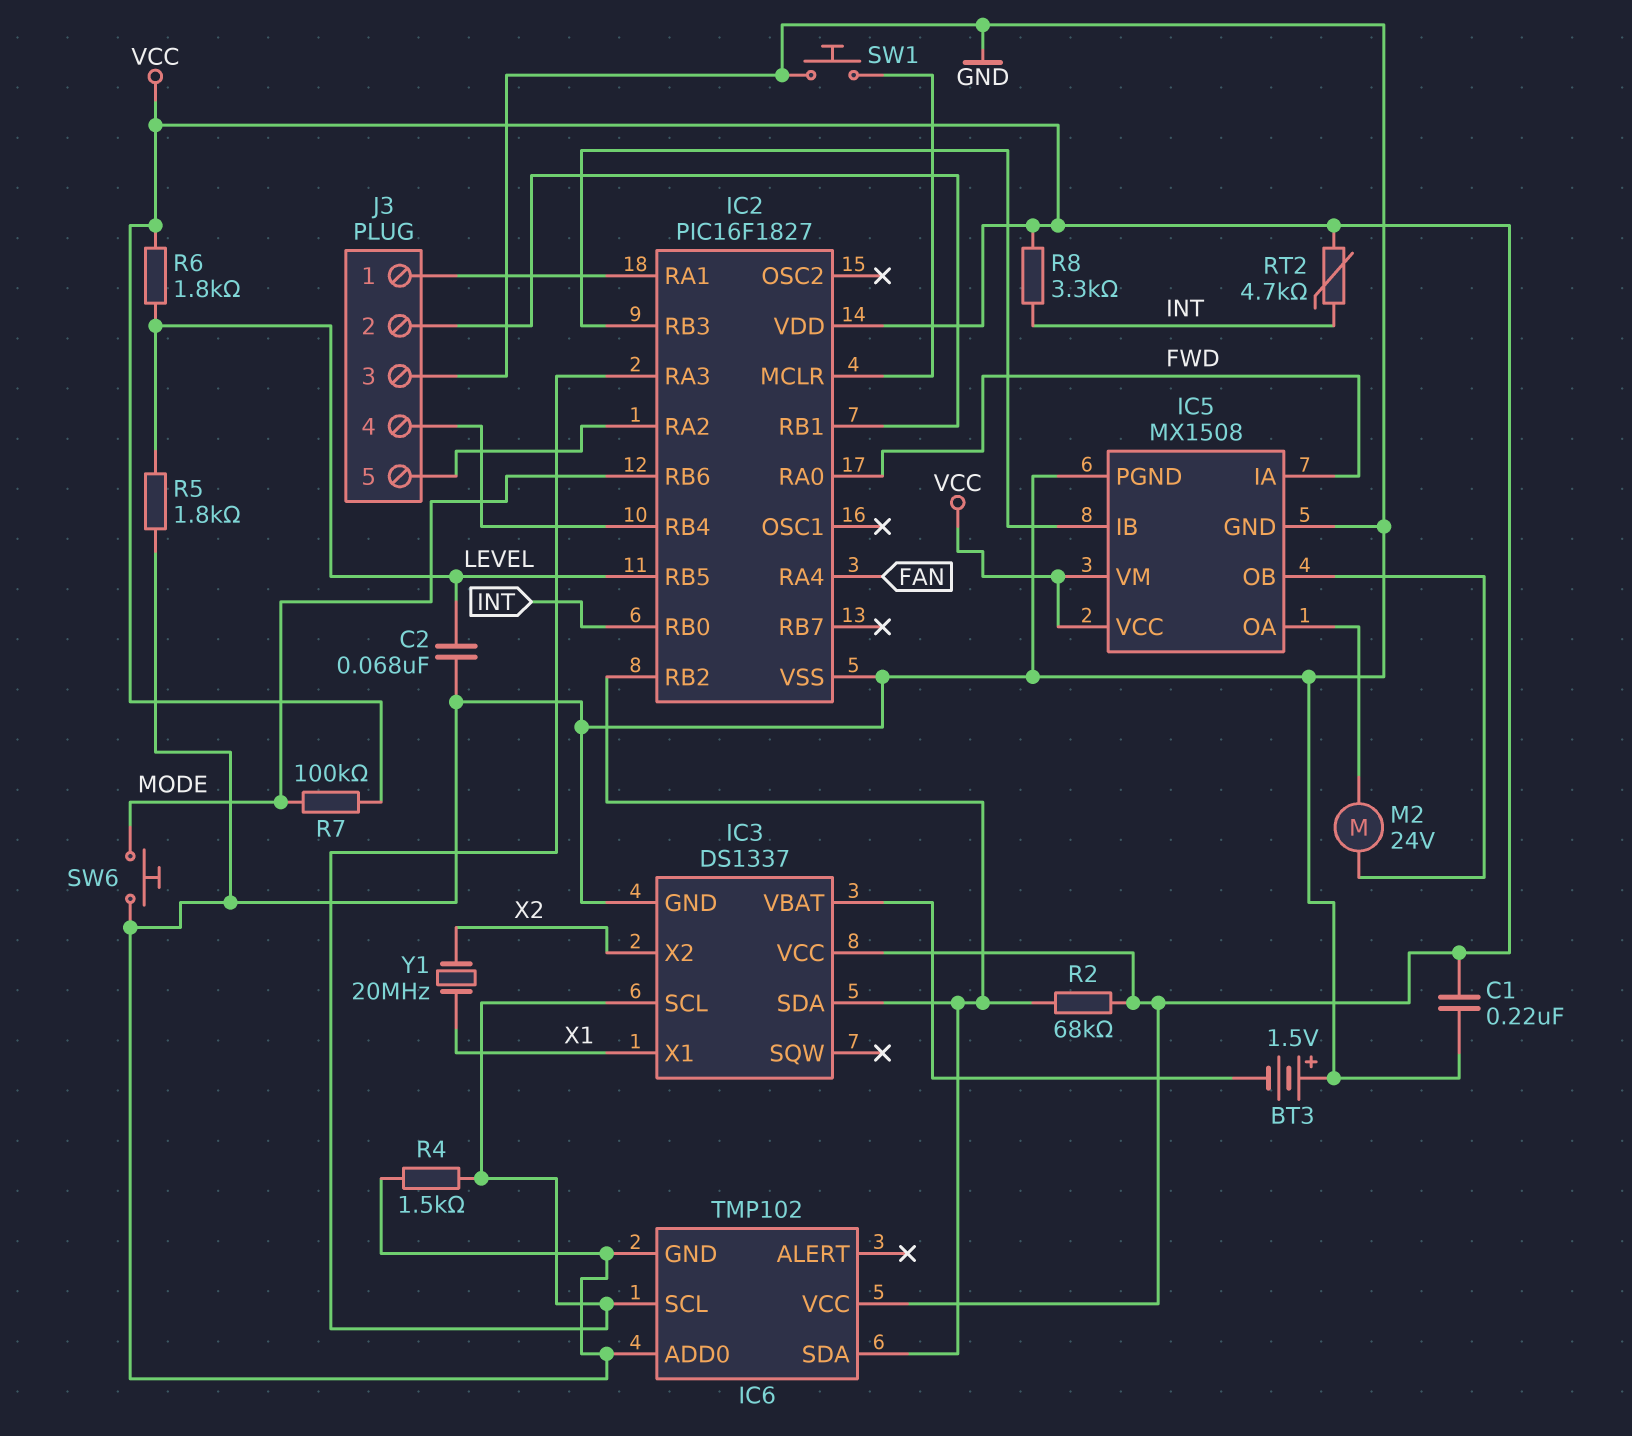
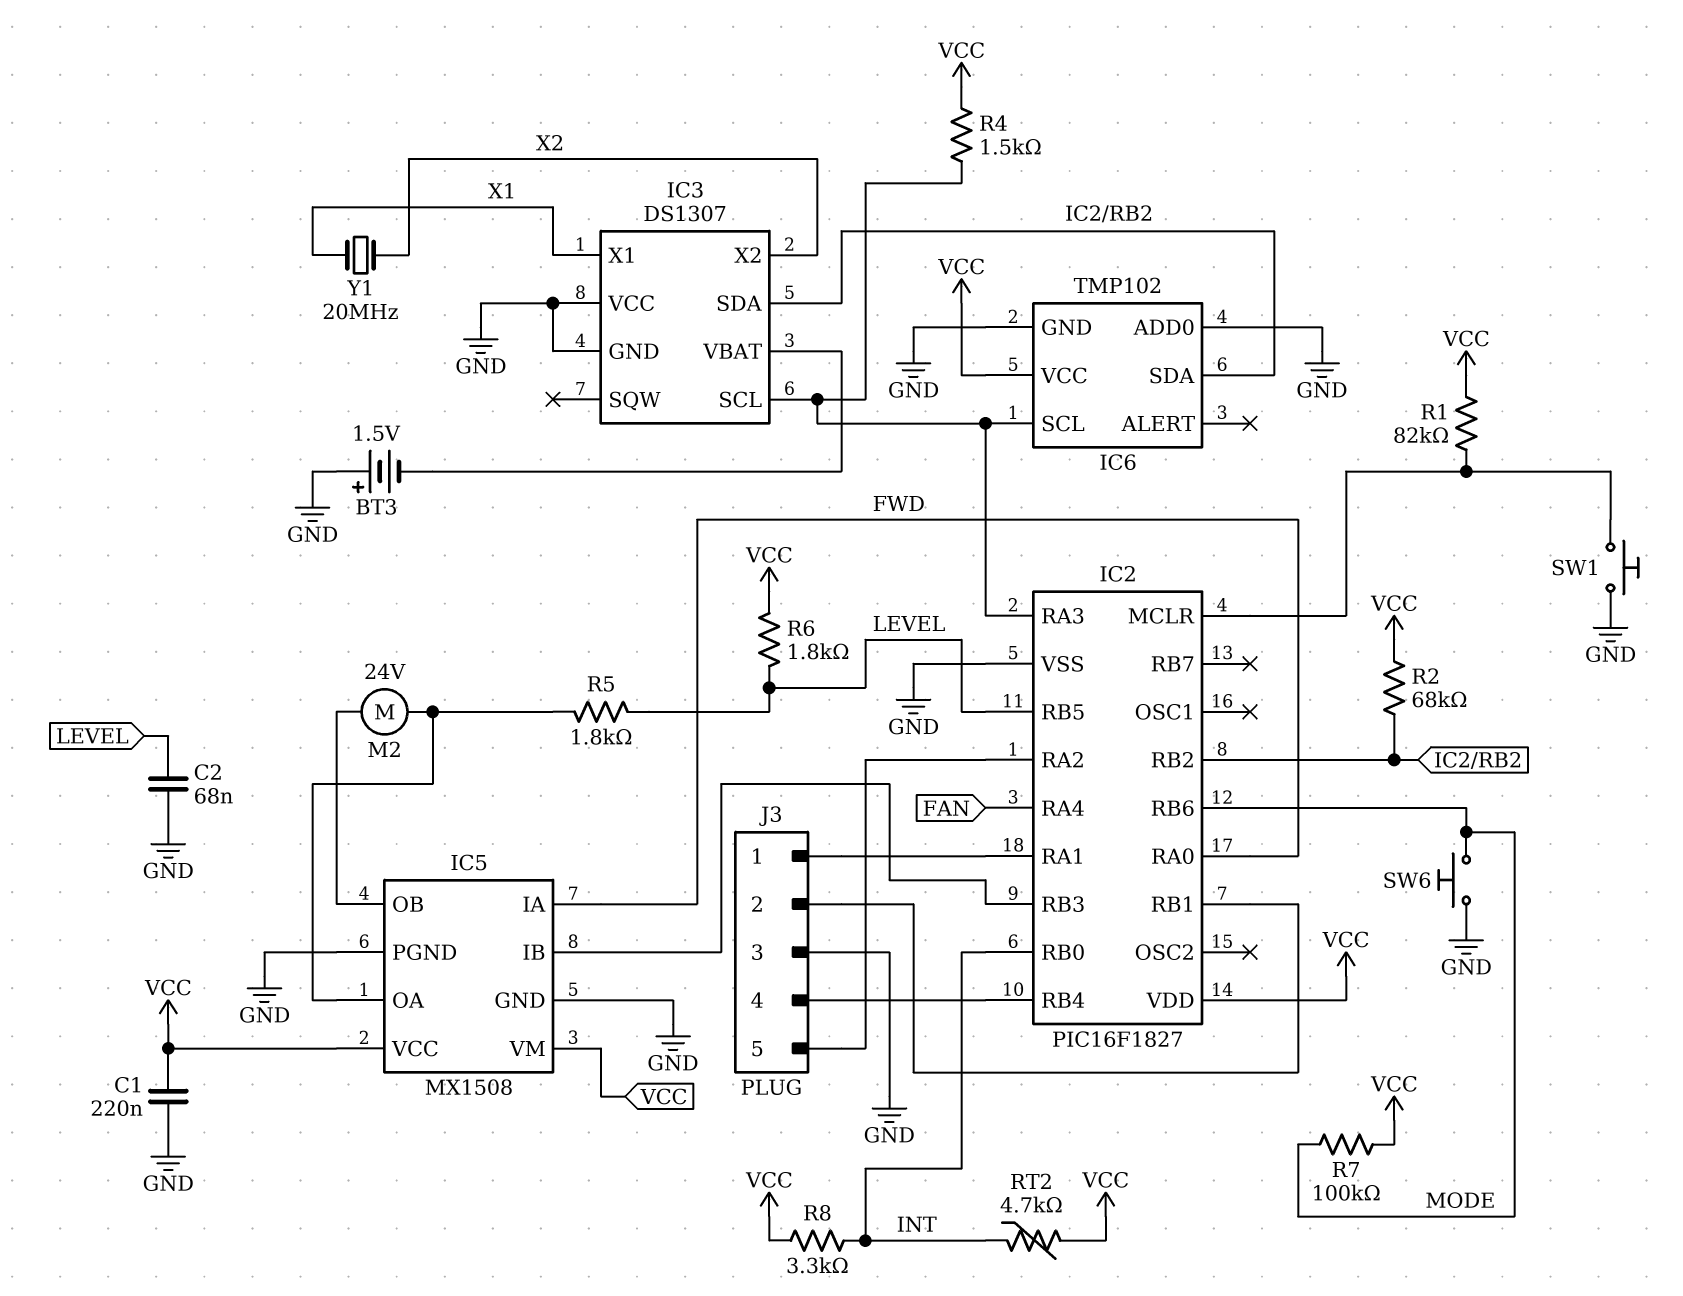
IC3: DS1337 -> DS1307
IC3 pin VCC: VCC -> GND
R1: none -> 82k (IC2/MCLR, VCC)
R4: 1.5k (GND, IC2/RA3) -> 1.5k (IC2/RA3, VCC)
R5: 1.8k (GND, LEVEL) -> 1.8k (IC5/OA, LEVEL)

